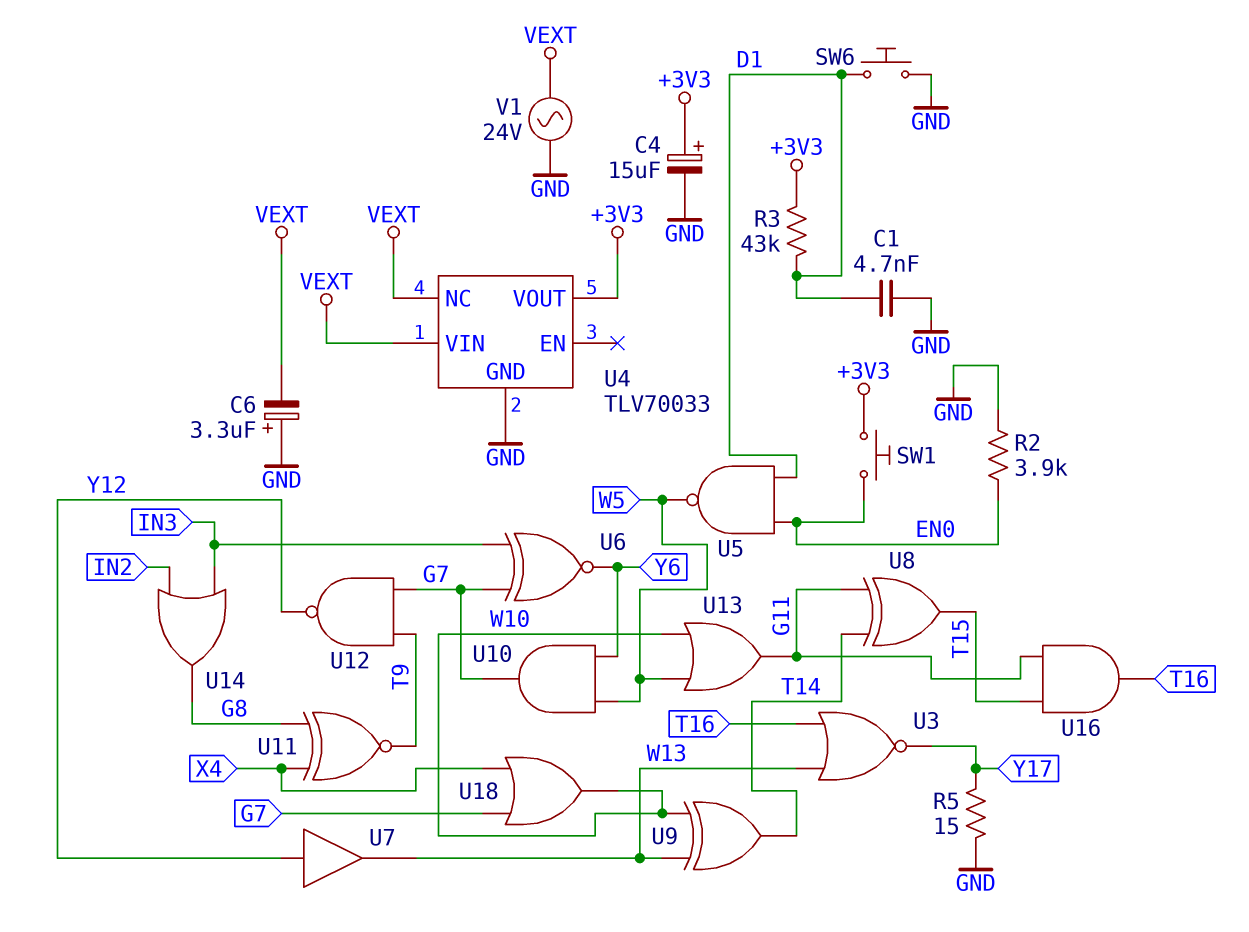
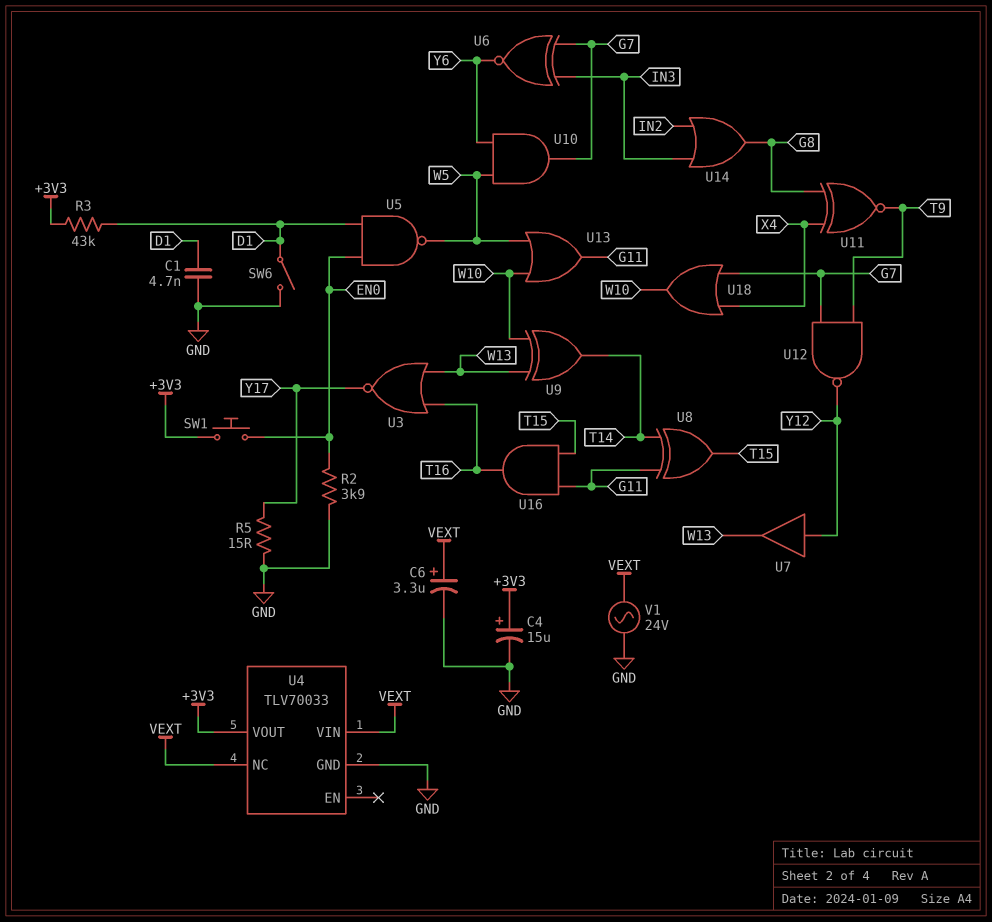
C6: 3.3uF (plus GND, minus VEXT) -> 3.3uF (plus VEXT, minus GND)
SW6: button (D1, GND) -> switch (D1, GND)

